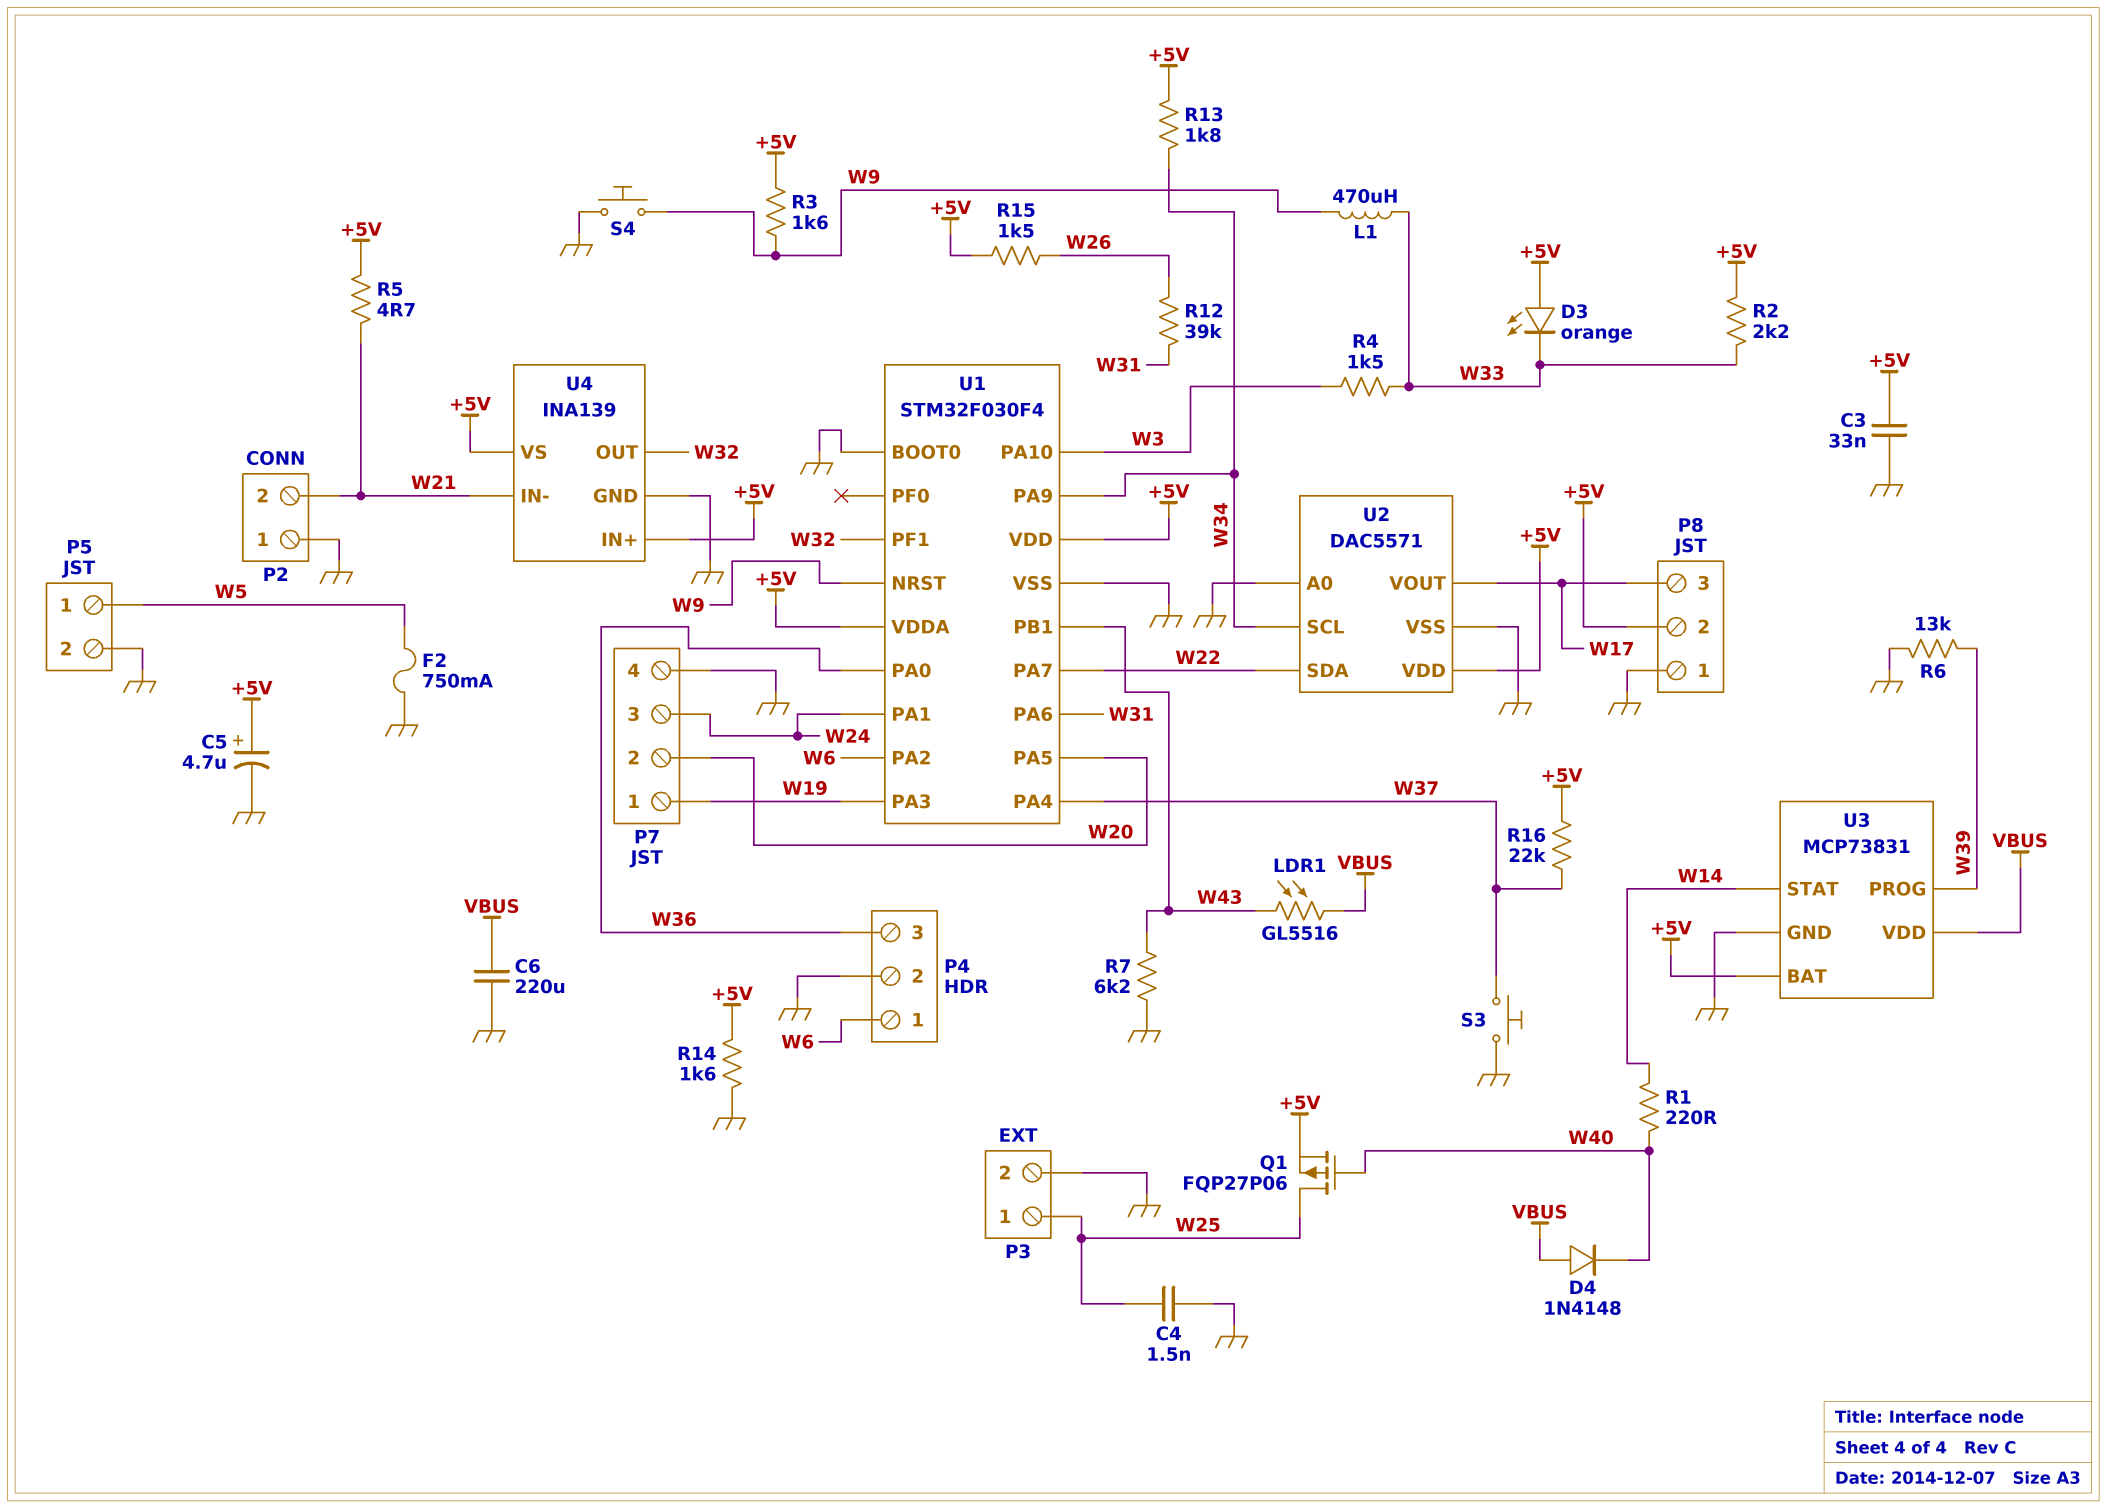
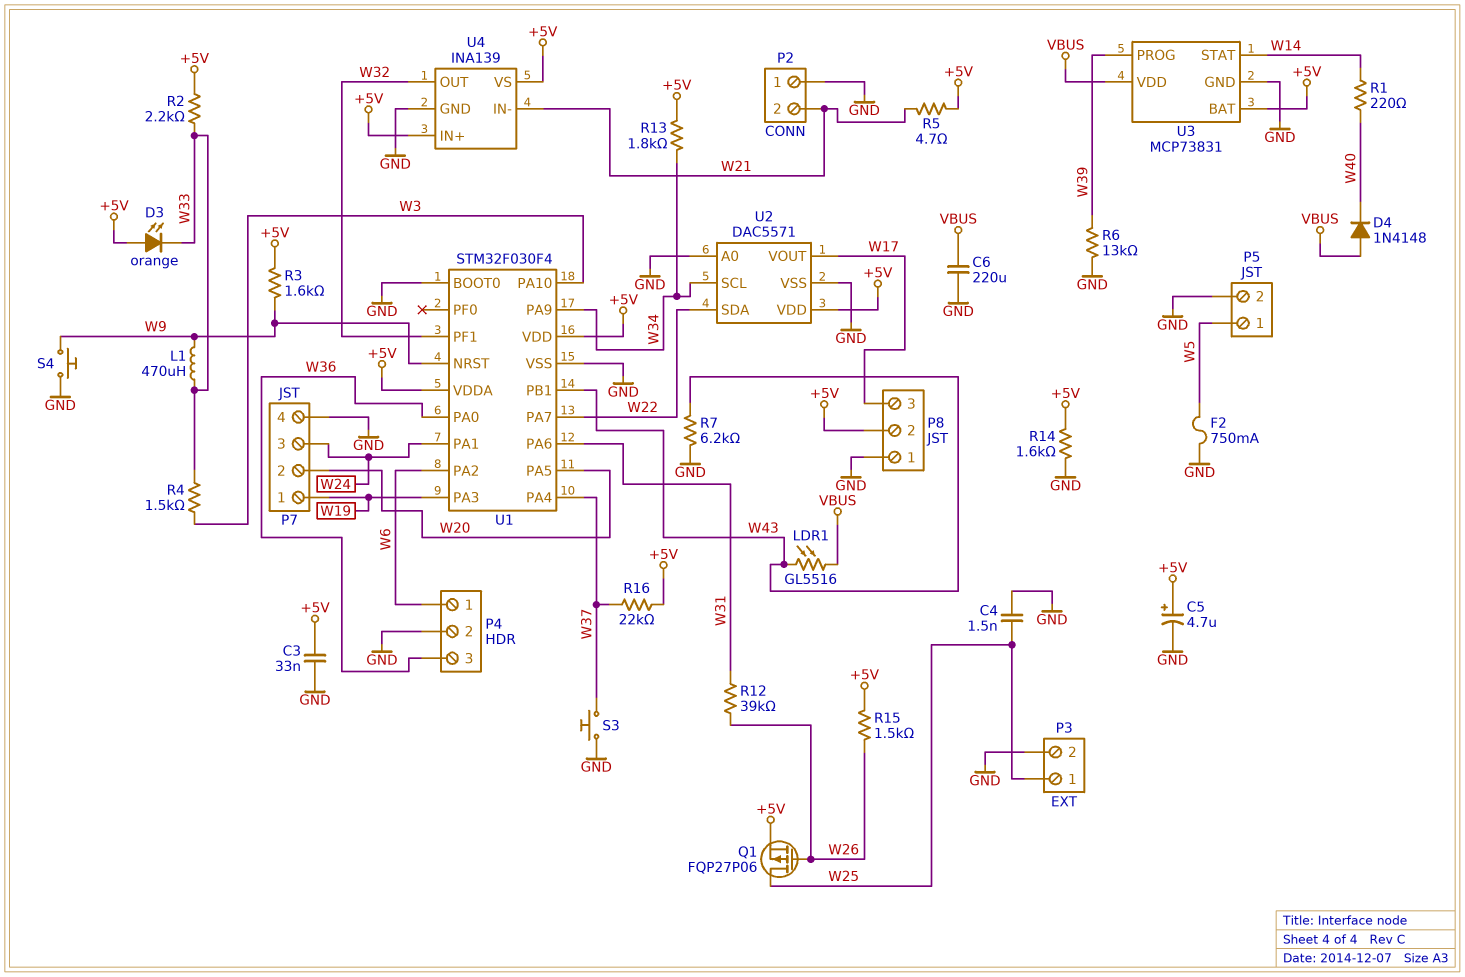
Q1: PMOS FQP27P06 (G W40, D W25, S +5V) -> PMOS FQP27P06 (G W26, D W25, S +5V)

